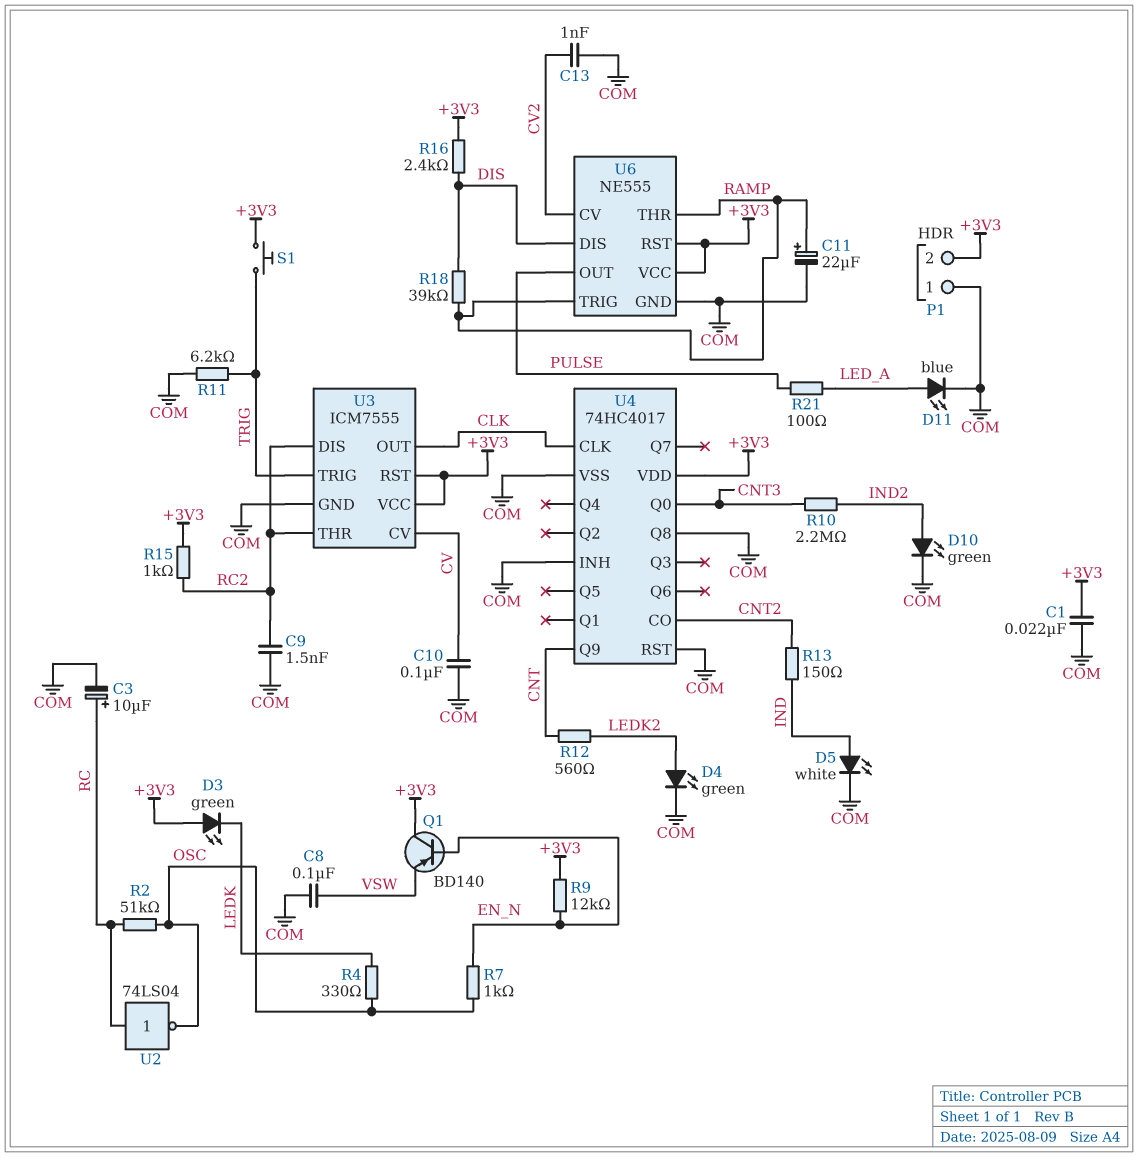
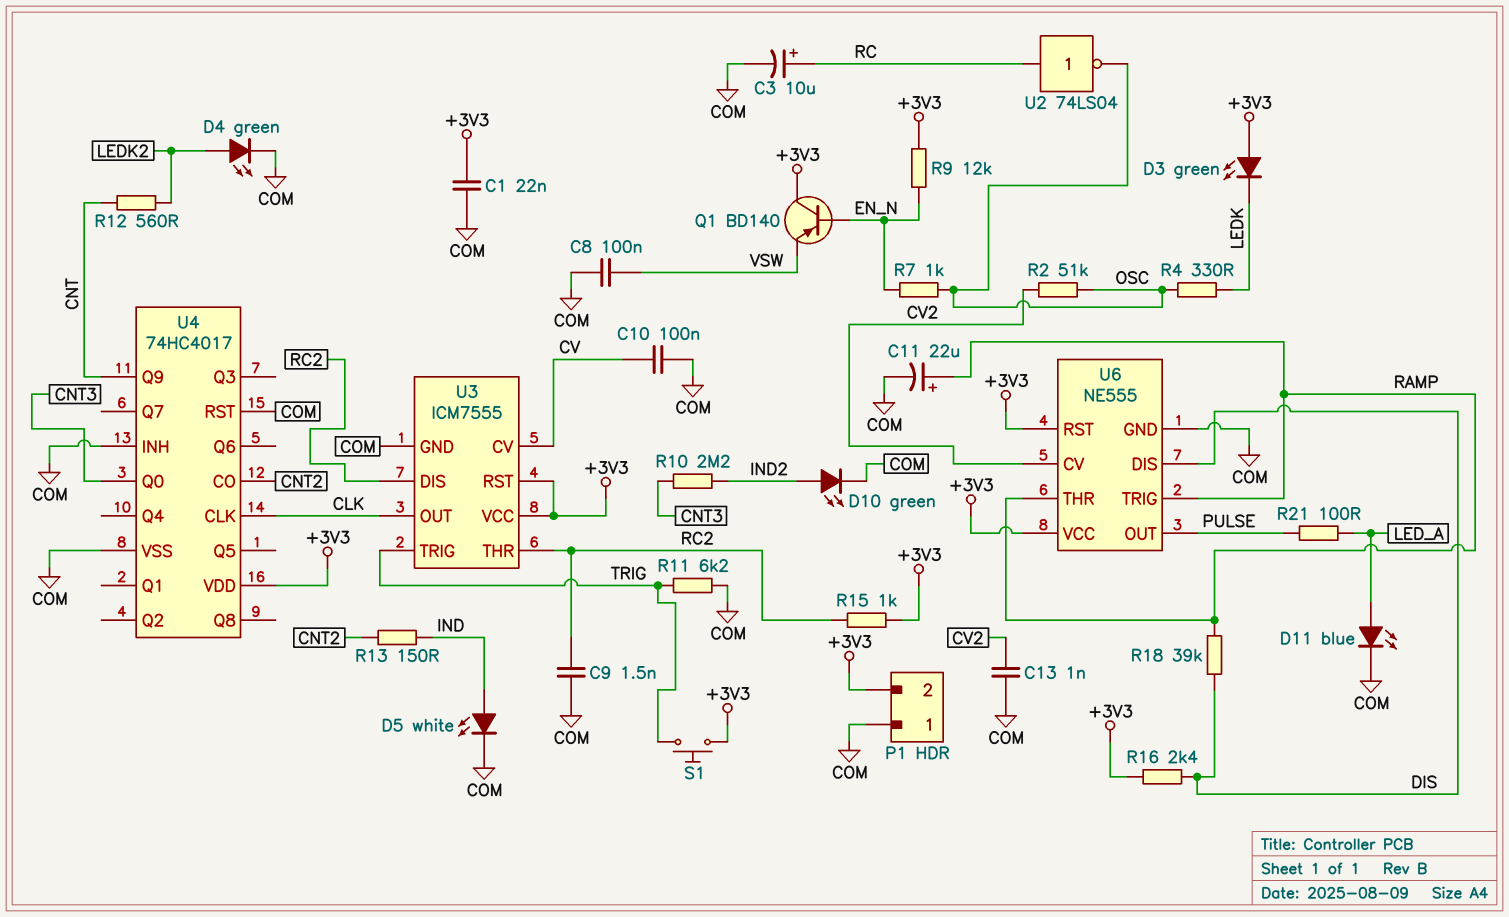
R2: 51k (OSC, RC) -> 51k (CV2, OSC)
U4 pin Q8: COM -> none

